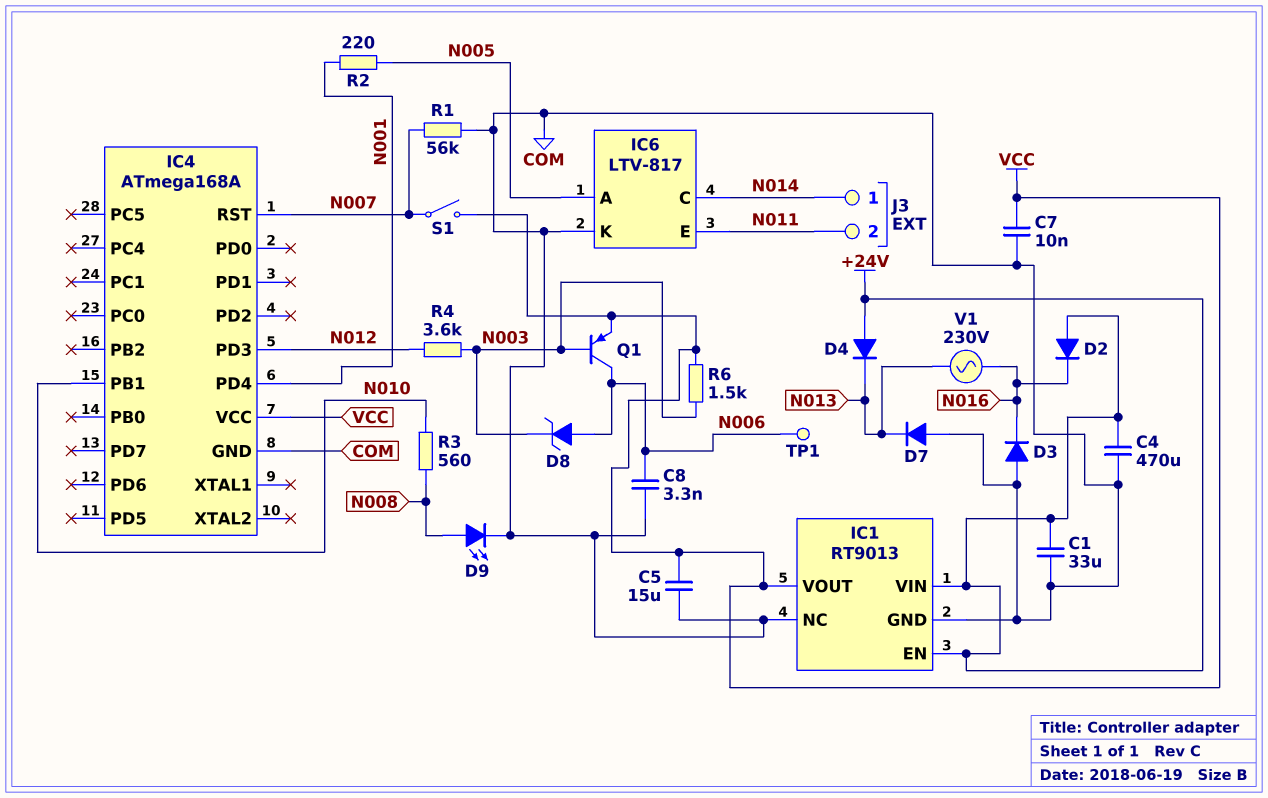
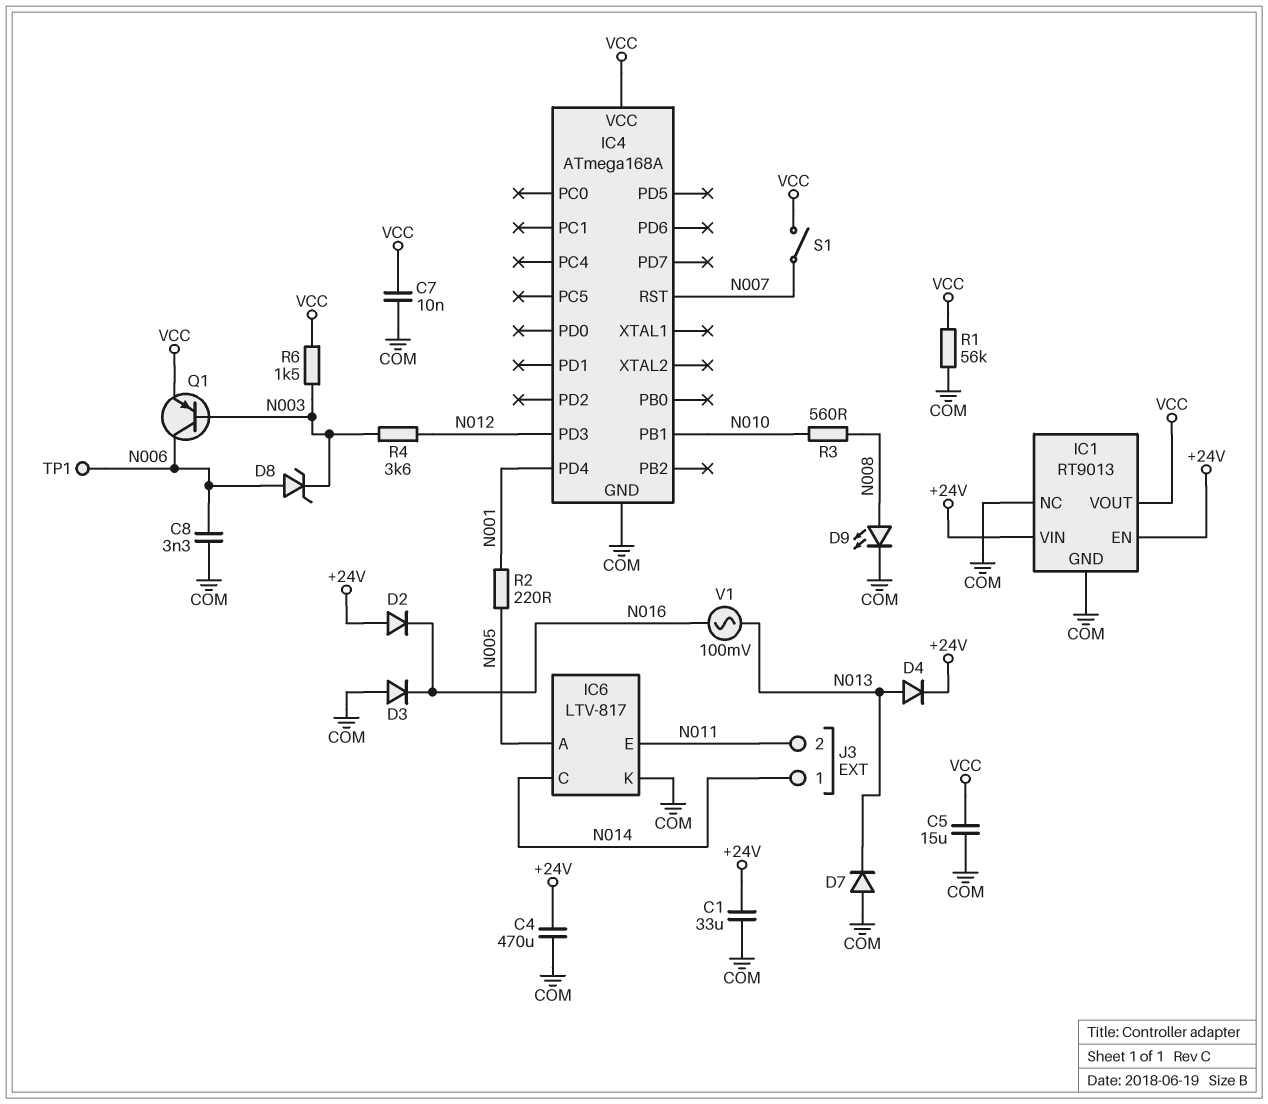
D4: diode (A +24V, K N013) -> diode (A N013, K +24V)
R1: 56k (COM, N007) -> 56k (COM, VCC)
V1: AC 230V (N013, N016) -> AC 100mV (N013, N016)

